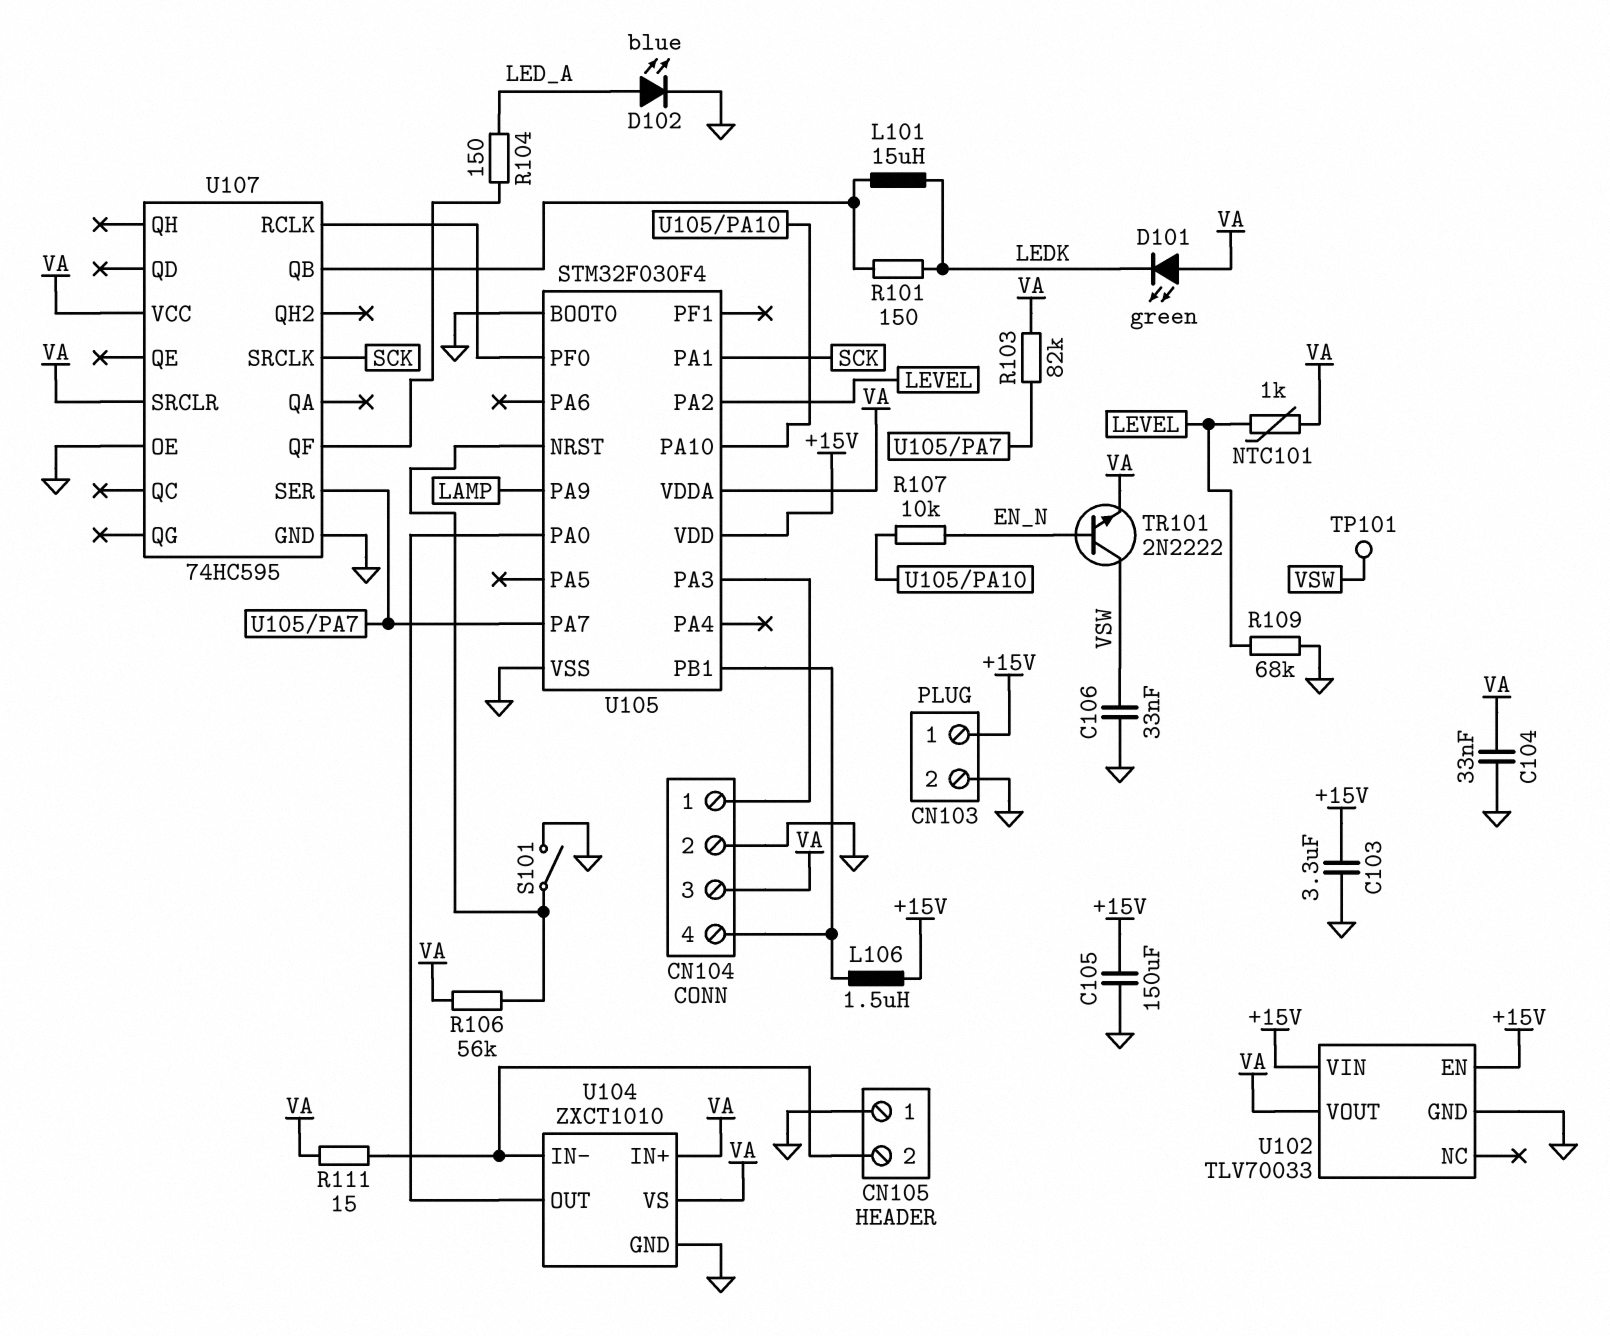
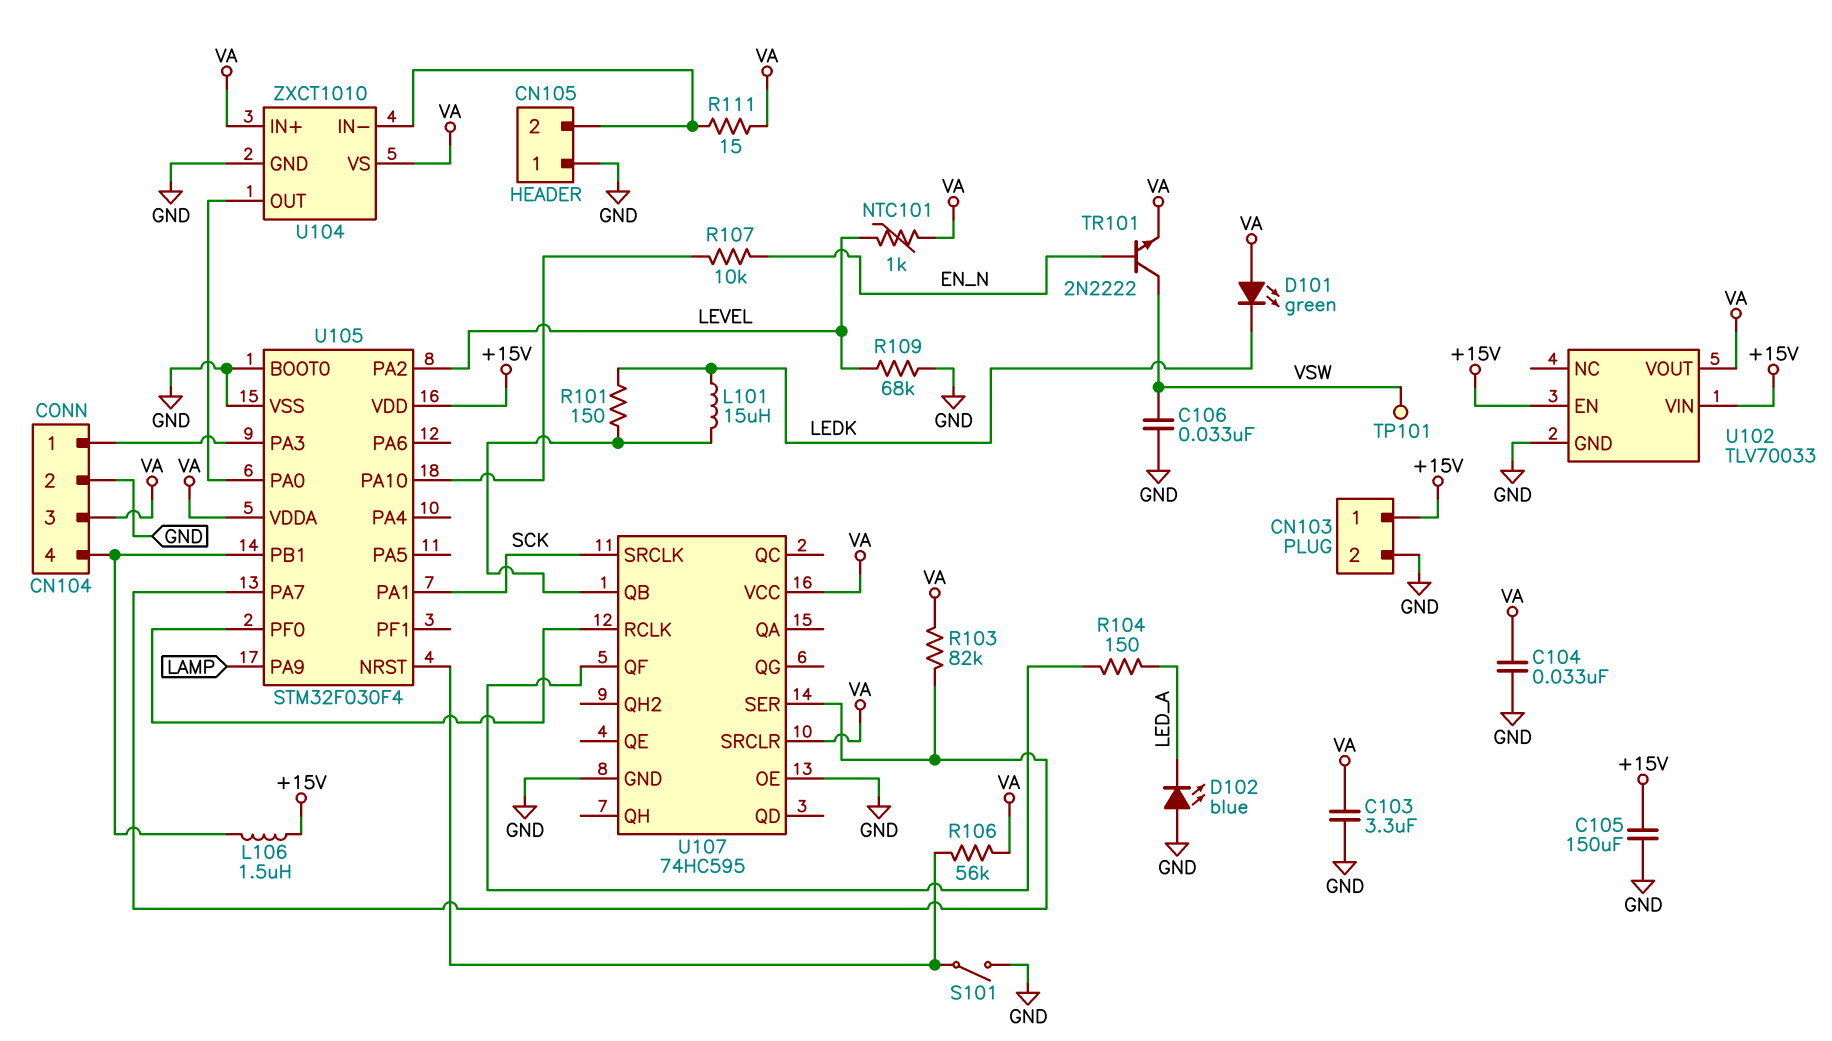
C103: 3.3uF (+15V, GND) -> 3.3uF (GND, VA)
D102: LED blue (A LED_A, K GND) -> LED blue (A GND, K LED_A)

